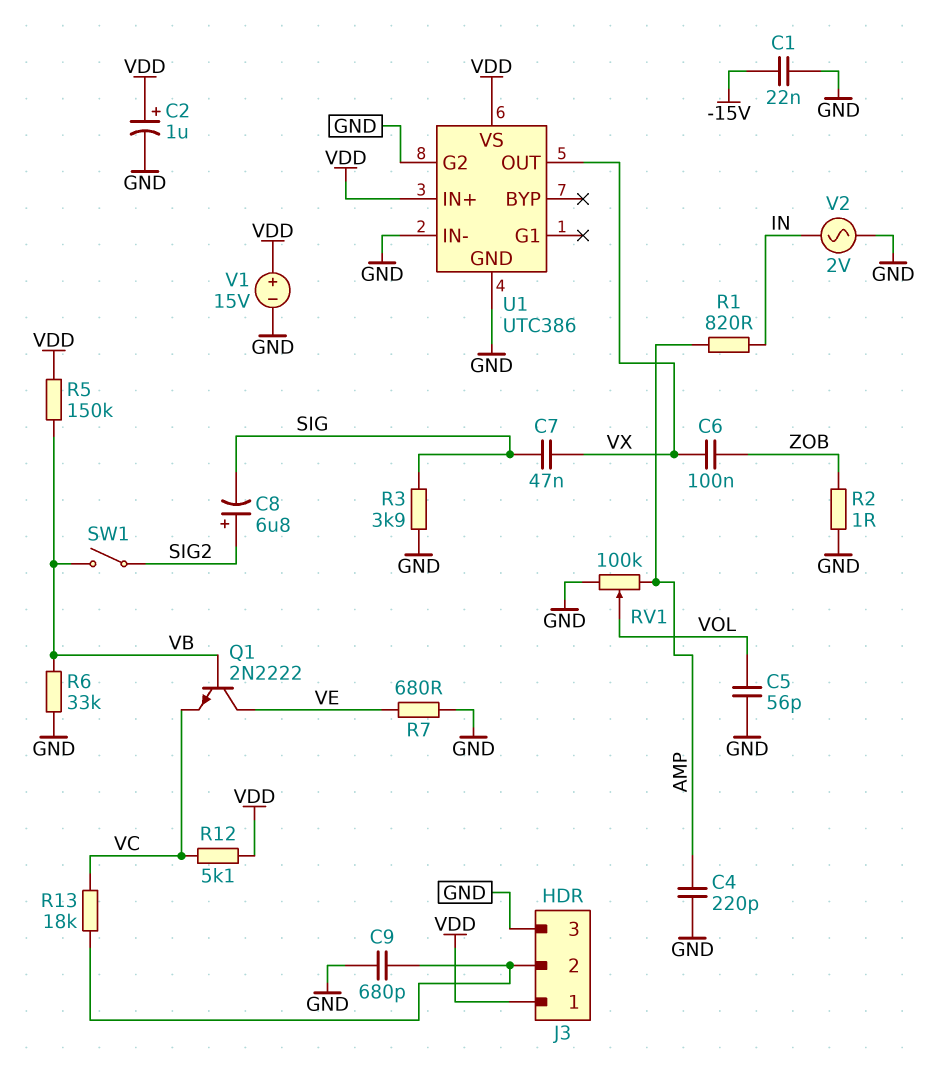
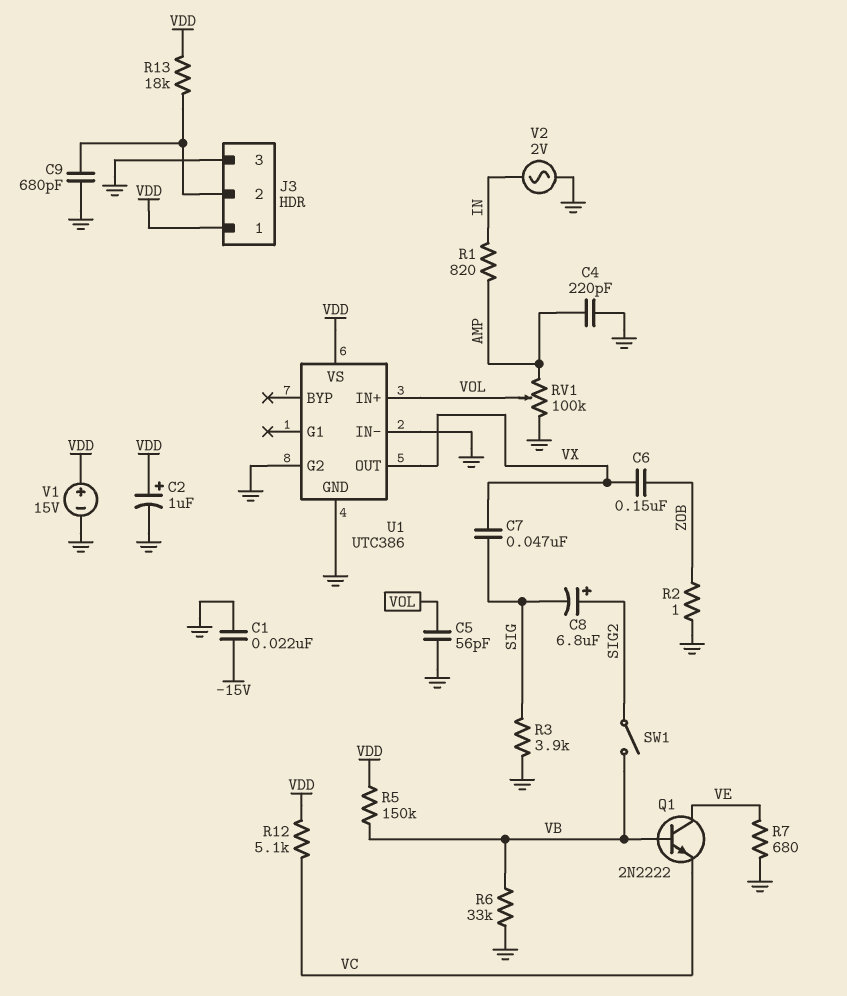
C6: 100nF (VX, ZOB) -> 150nF (VX, ZOB)
R13: 18k (J3/2, VC) -> 18k (J3/2, VDD)
U1 pin IN+: VDD -> VOL

